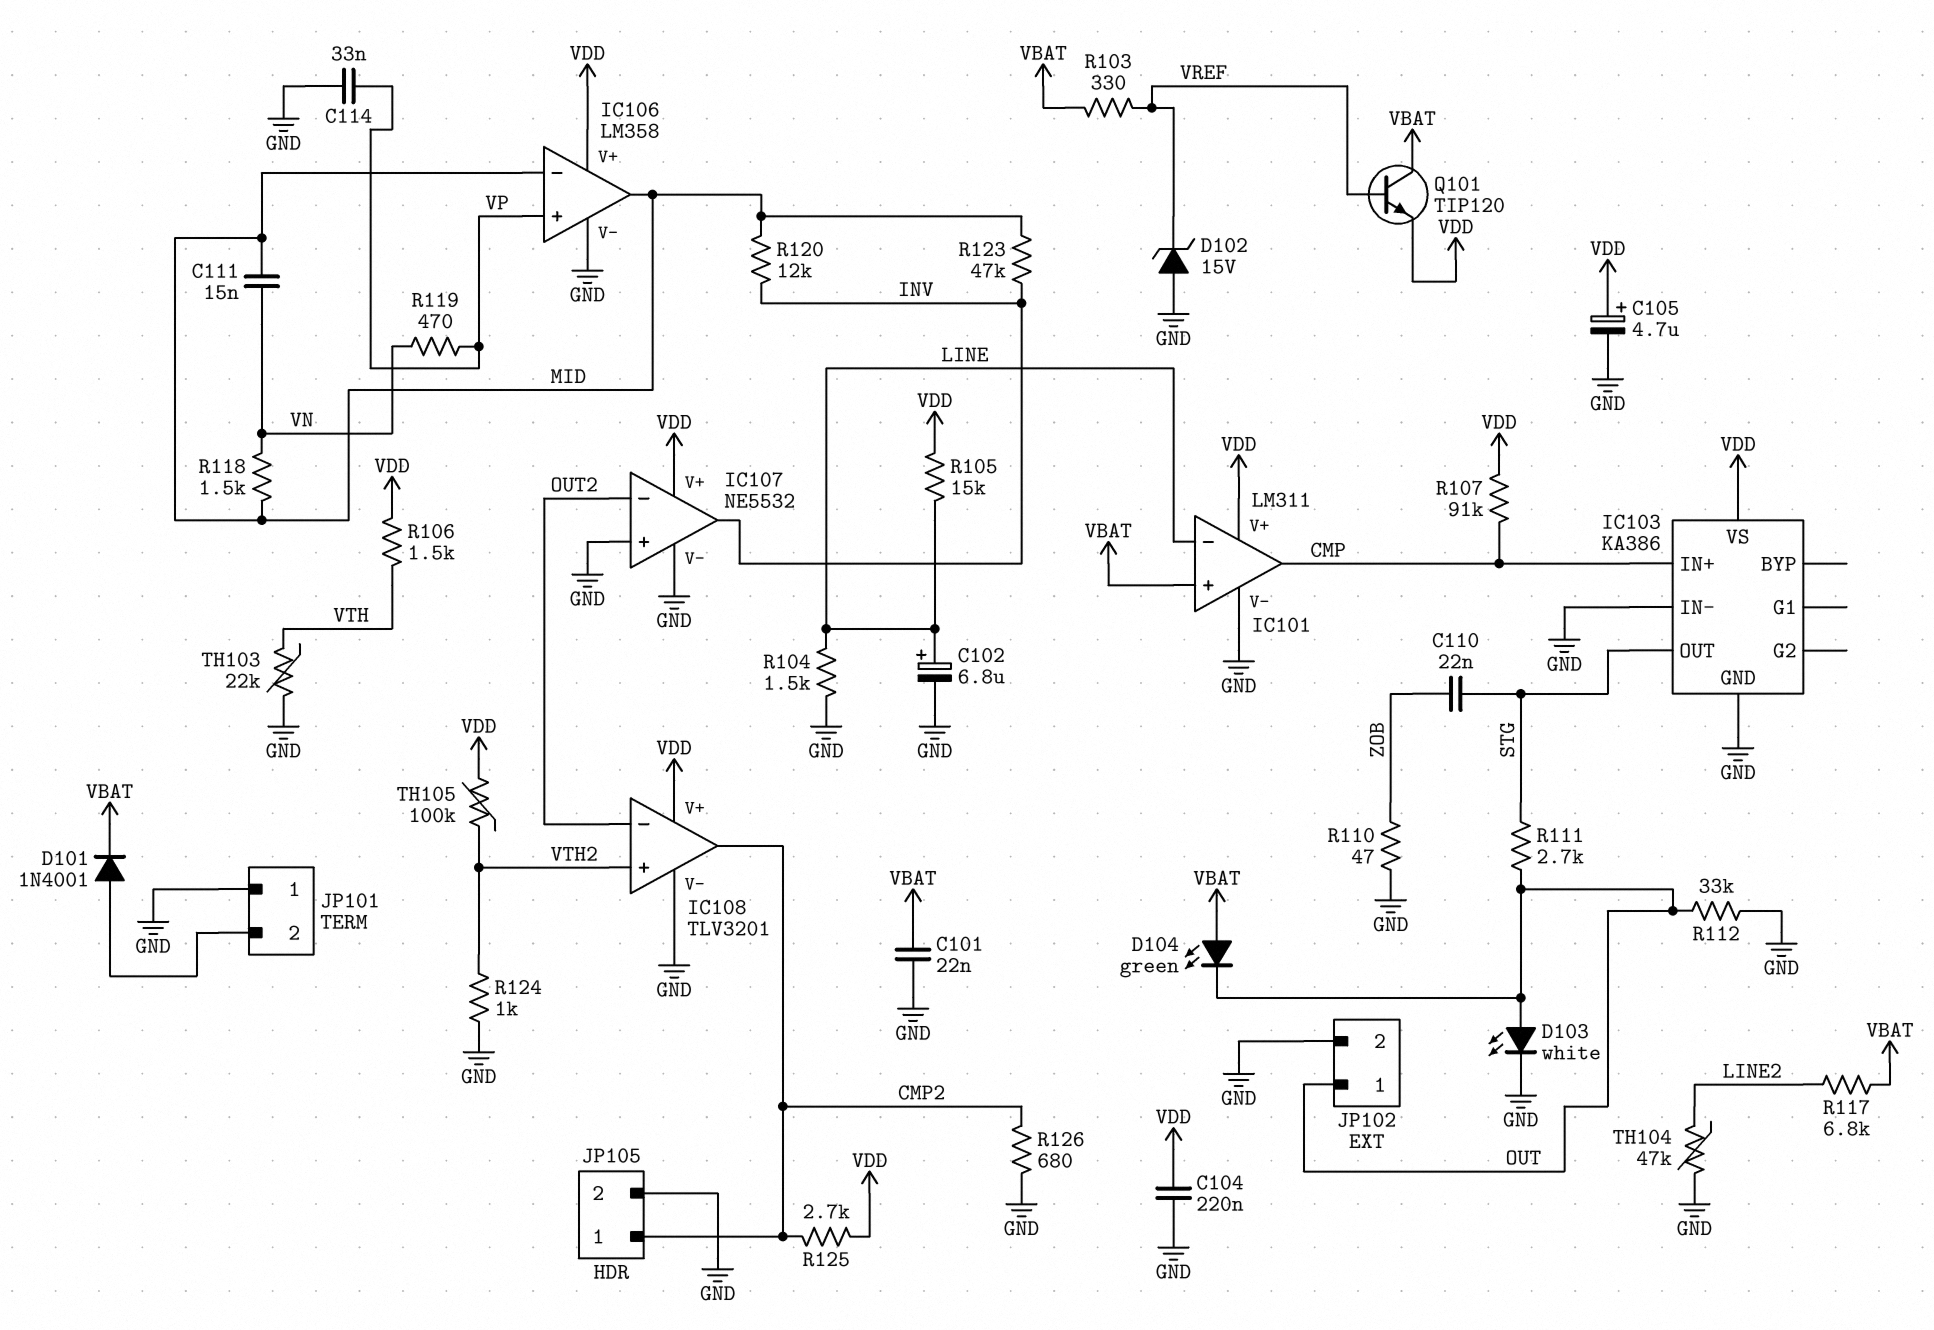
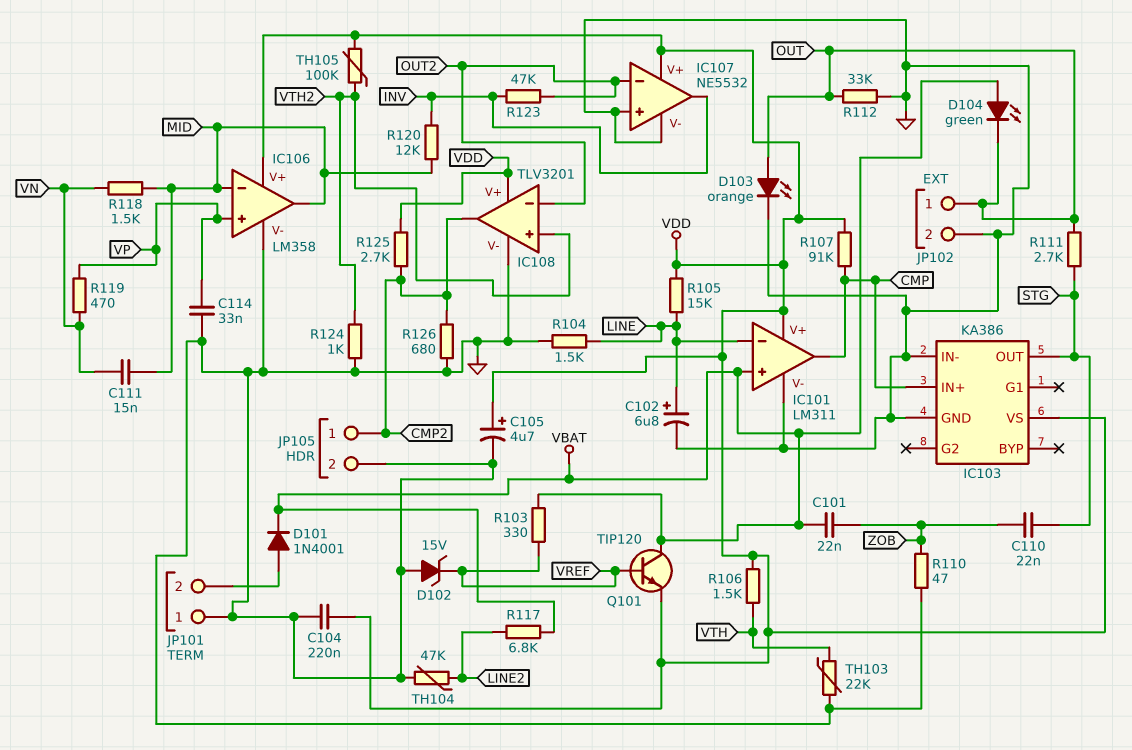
C101: 22nF (GND, VBAT) -> 22nF (VBAT, ZOB)
D103: LED white (A OUT, K GND) -> LED orange (A OUT, K GND)
R123: 47k (INV, MID) -> 47k (INV, OUT2)

